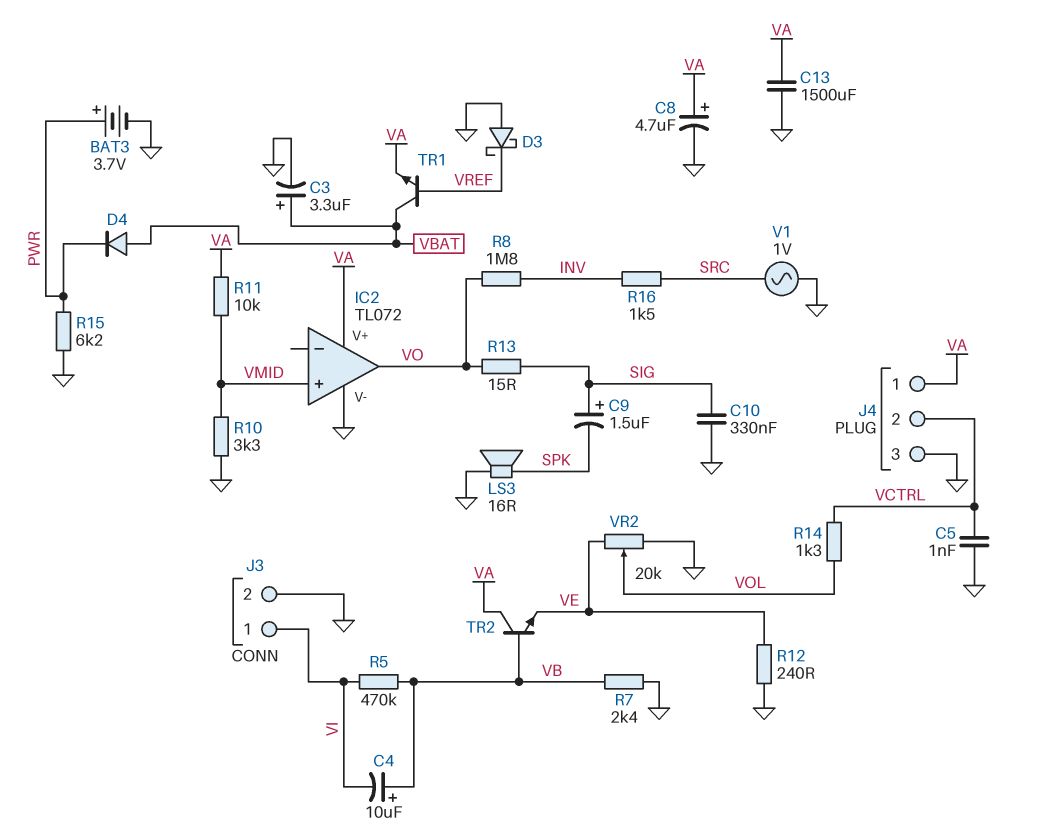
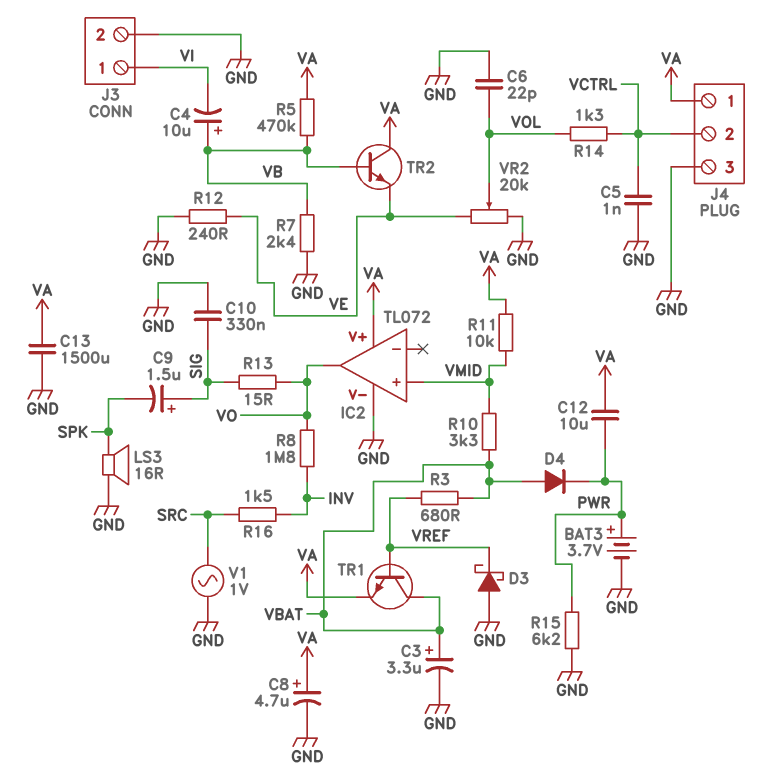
C6: none -> 22pF (GND, VOL)
C12: none -> 10uF (PWR, VA)
R3: none -> 680 (VBAT, VREF)
R5: 470k (VB, VI) -> 470k (VA, VB)
R10: 3.3k (GND, VMID) -> 3.3k (VBAT, VMID)

